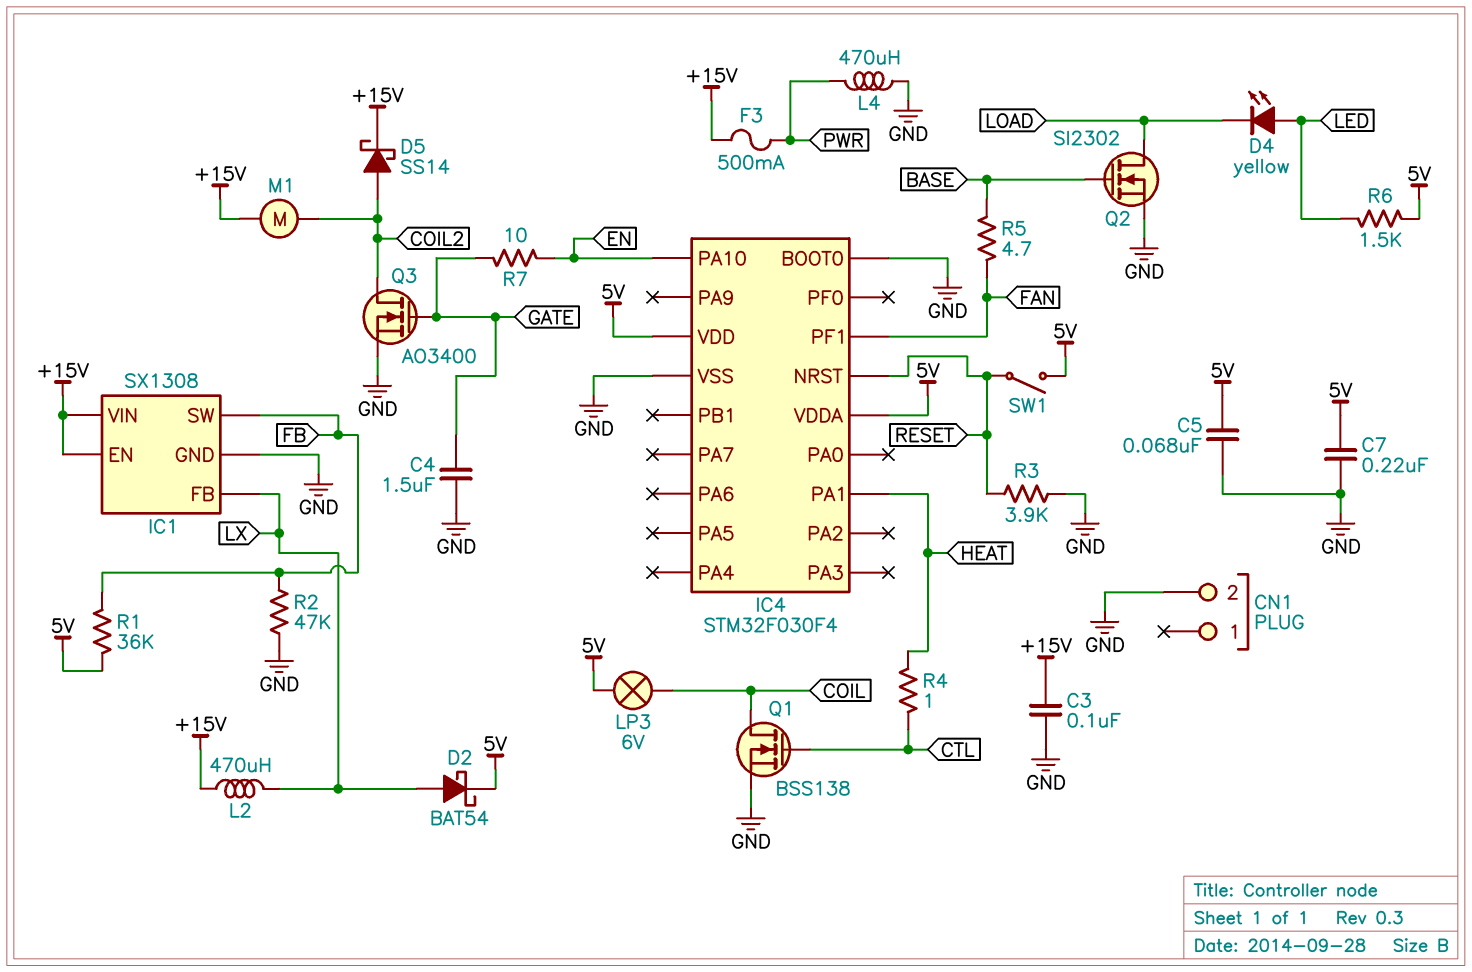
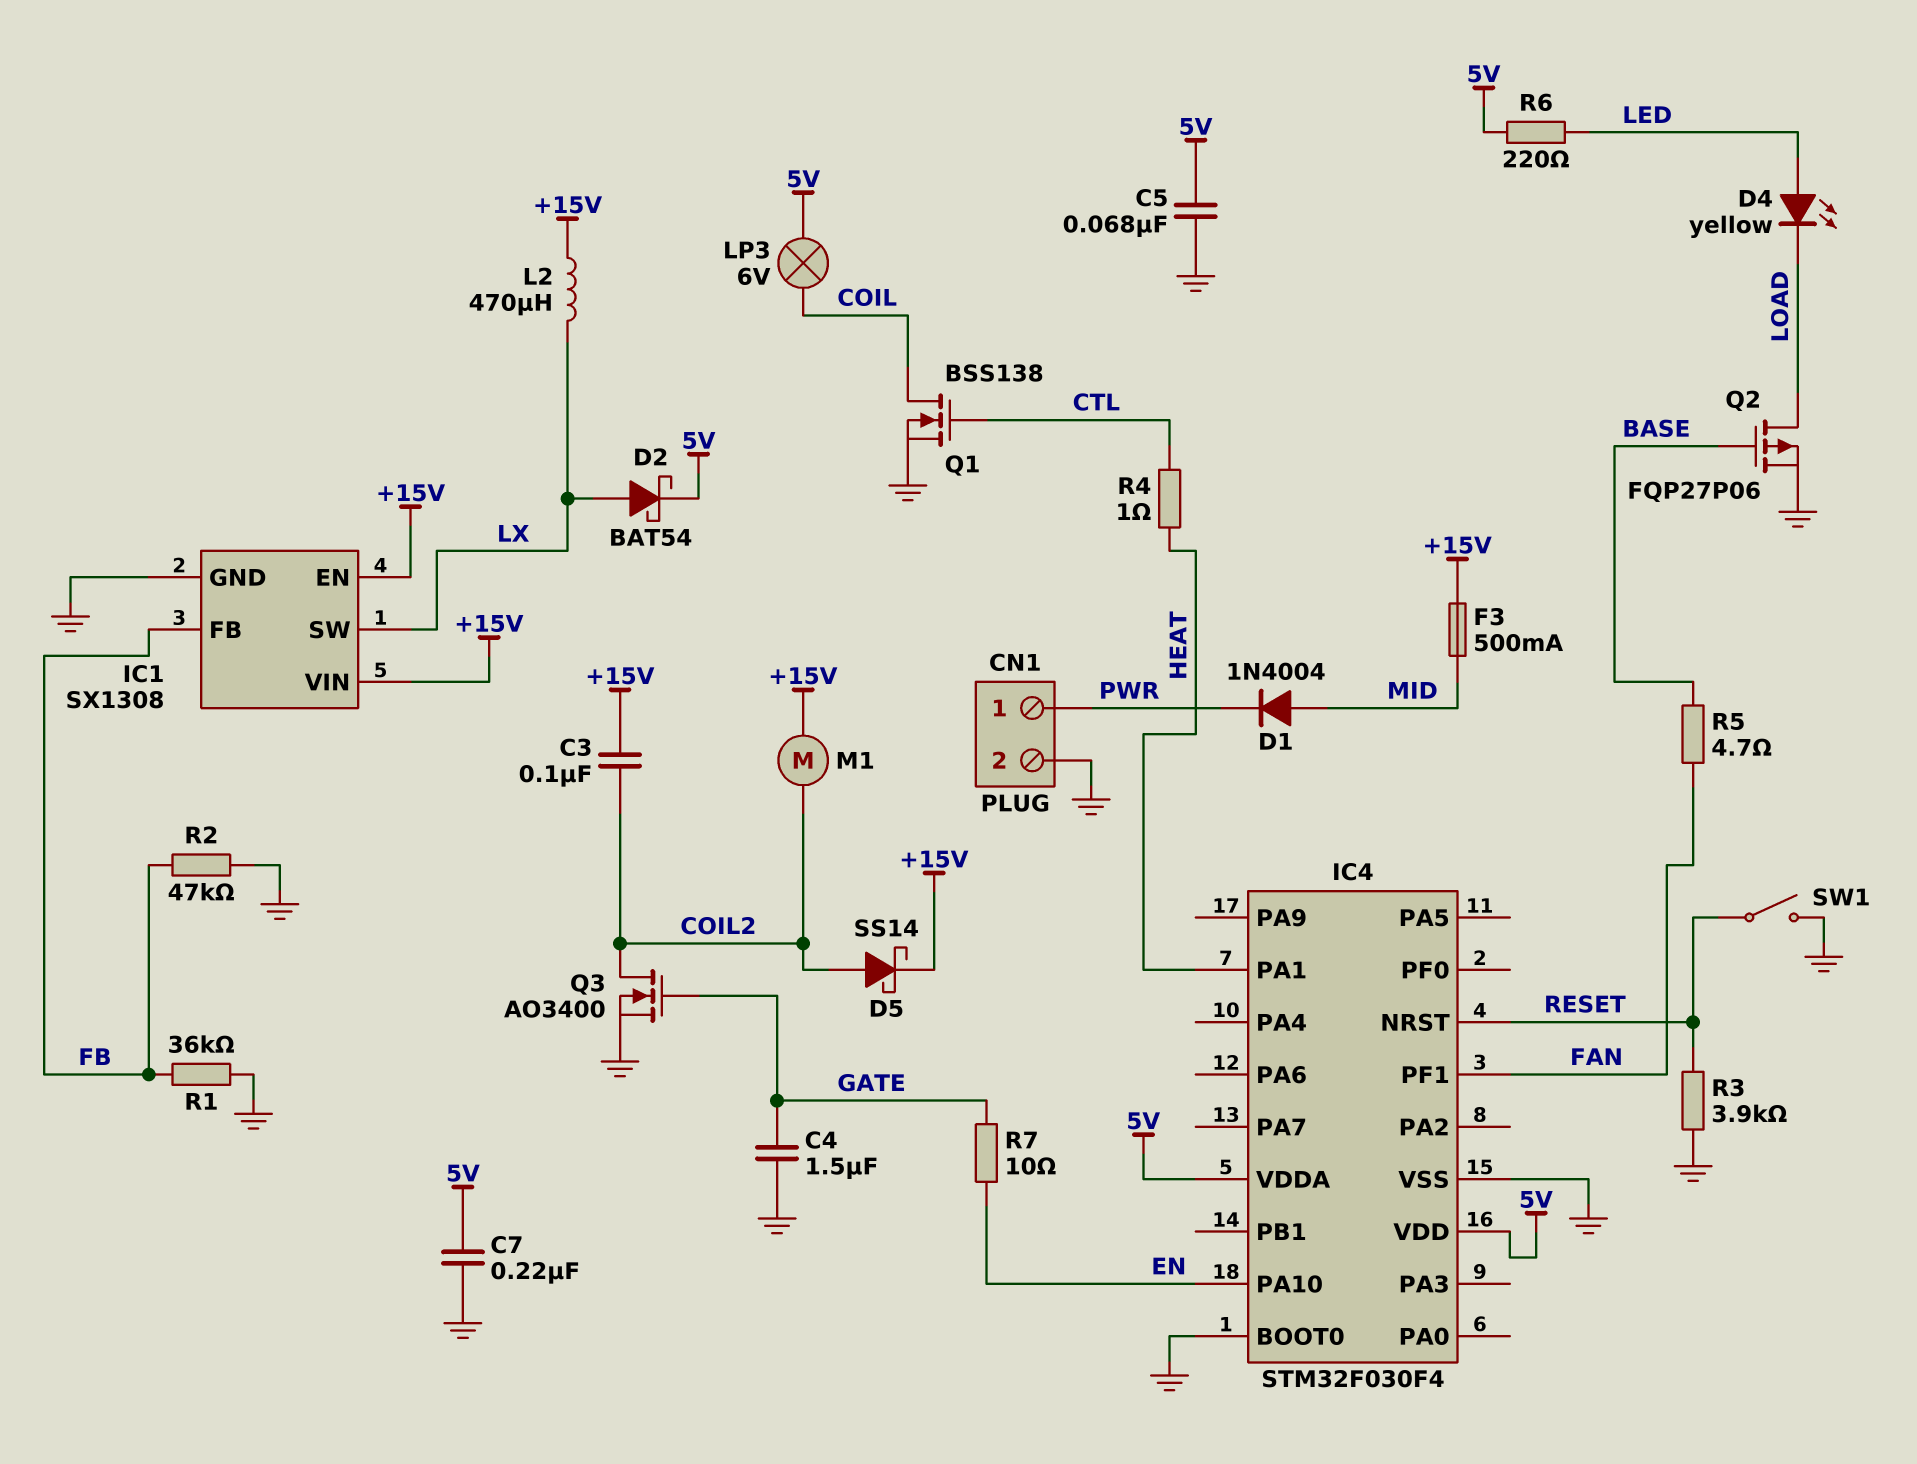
C3: 100nF (+15V, GND) -> 100nF (+15V, COIL2)
CN1 pin 1: none -> PWR
D1: none -> diode 1N4004 (A MID, K PWR)
F3: 500mA (+15V, PWR) -> 500mA (+15V, MID)
IC1 pin FB: LX -> FB
IC1 pin SW: FB -> LX
L4: 470uH (GND, PWR) -> none
Q2: NMOS SI2302 (G BASE, D LOAD, S GND) -> PMOS FQP27P06 (G BASE, D LOAD, S GND)
R1: 36k (5V, FB) -> 36k (FB, GND)
R6: 1.5k (5V, LED) -> 220 (5V, LED)
SW1: switch (5V, RESET) -> switch (GND, RESET)

